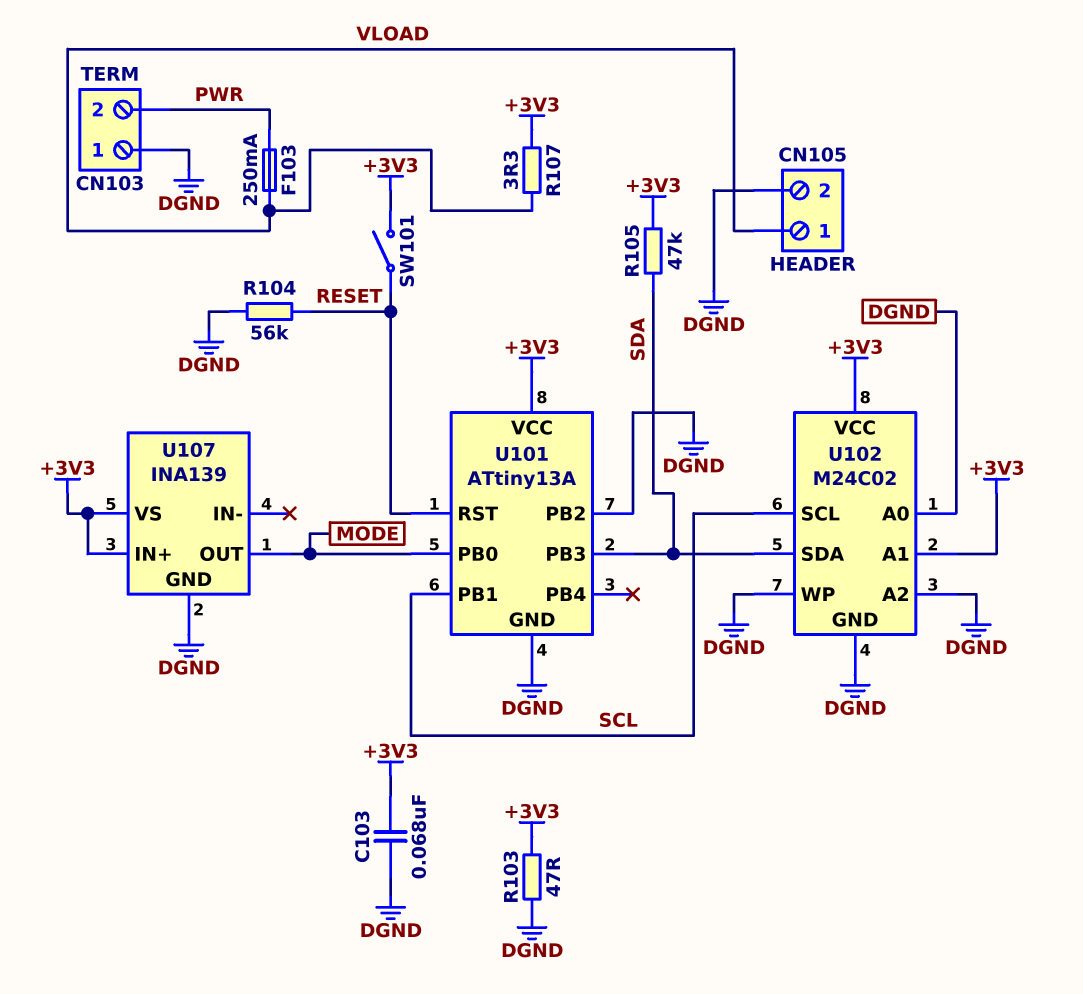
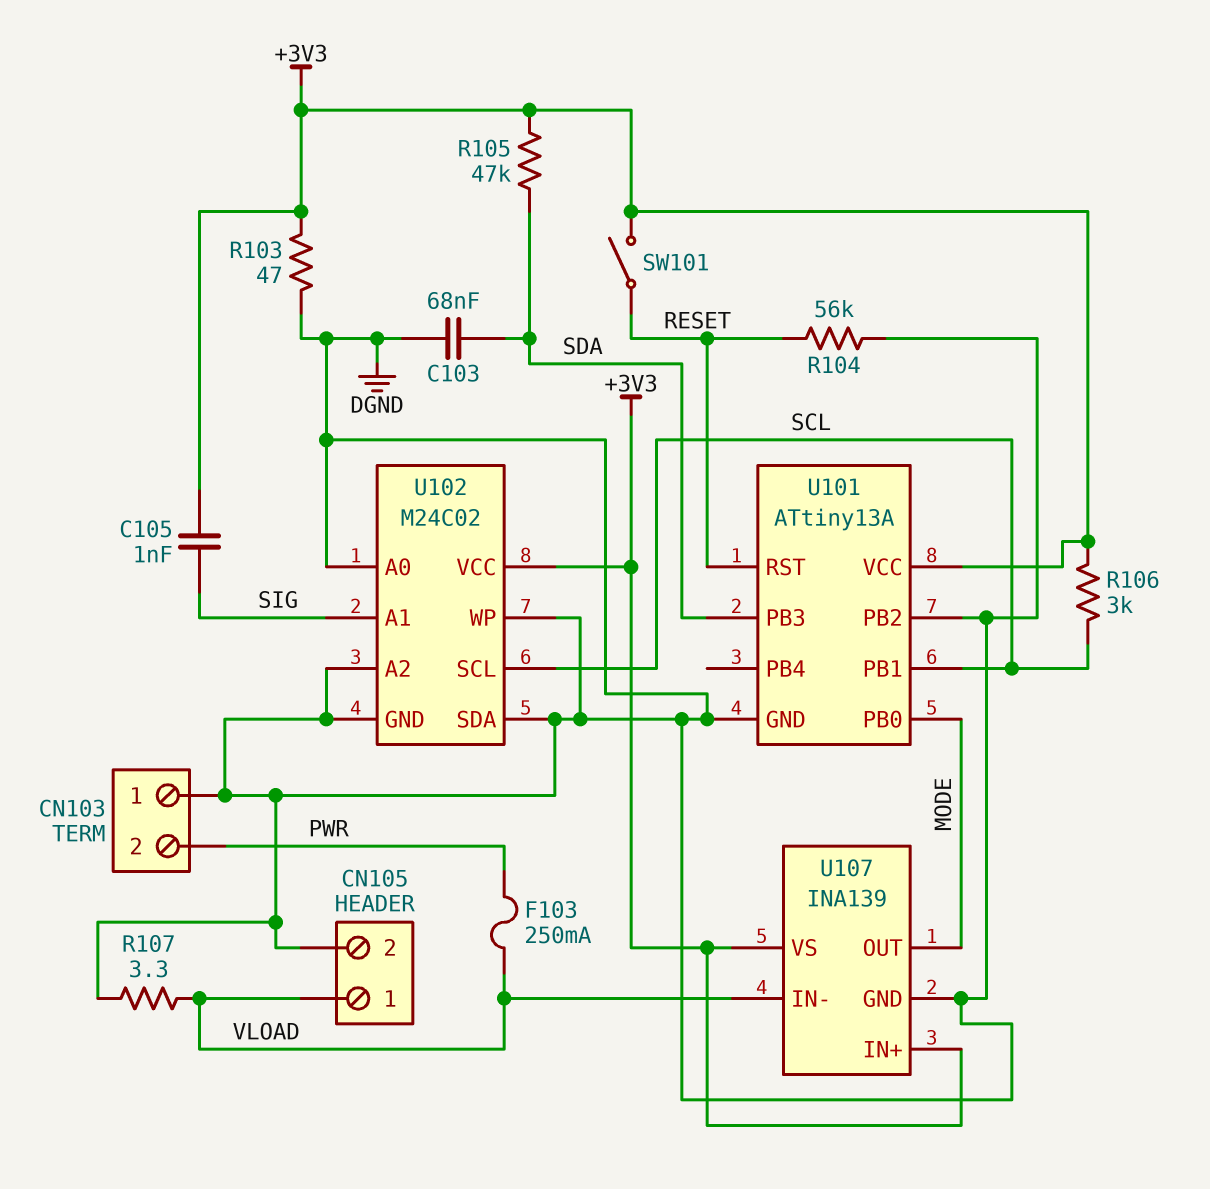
C103: 68nF (+3V3, DGND) -> 68nF (DGND, SDA)
C105: none -> 1nF (+3V3, SIG)
R106: none -> 3k (+3V3, SCL)
R107: 3.3 (+3V3, VLOAD) -> 3.3 (DGND, VLOAD)
U102 pin A1: +3V3 -> SIG
U102 pin SDA: SDA -> DGND
U107 pin IN-: none -> VLOAD

